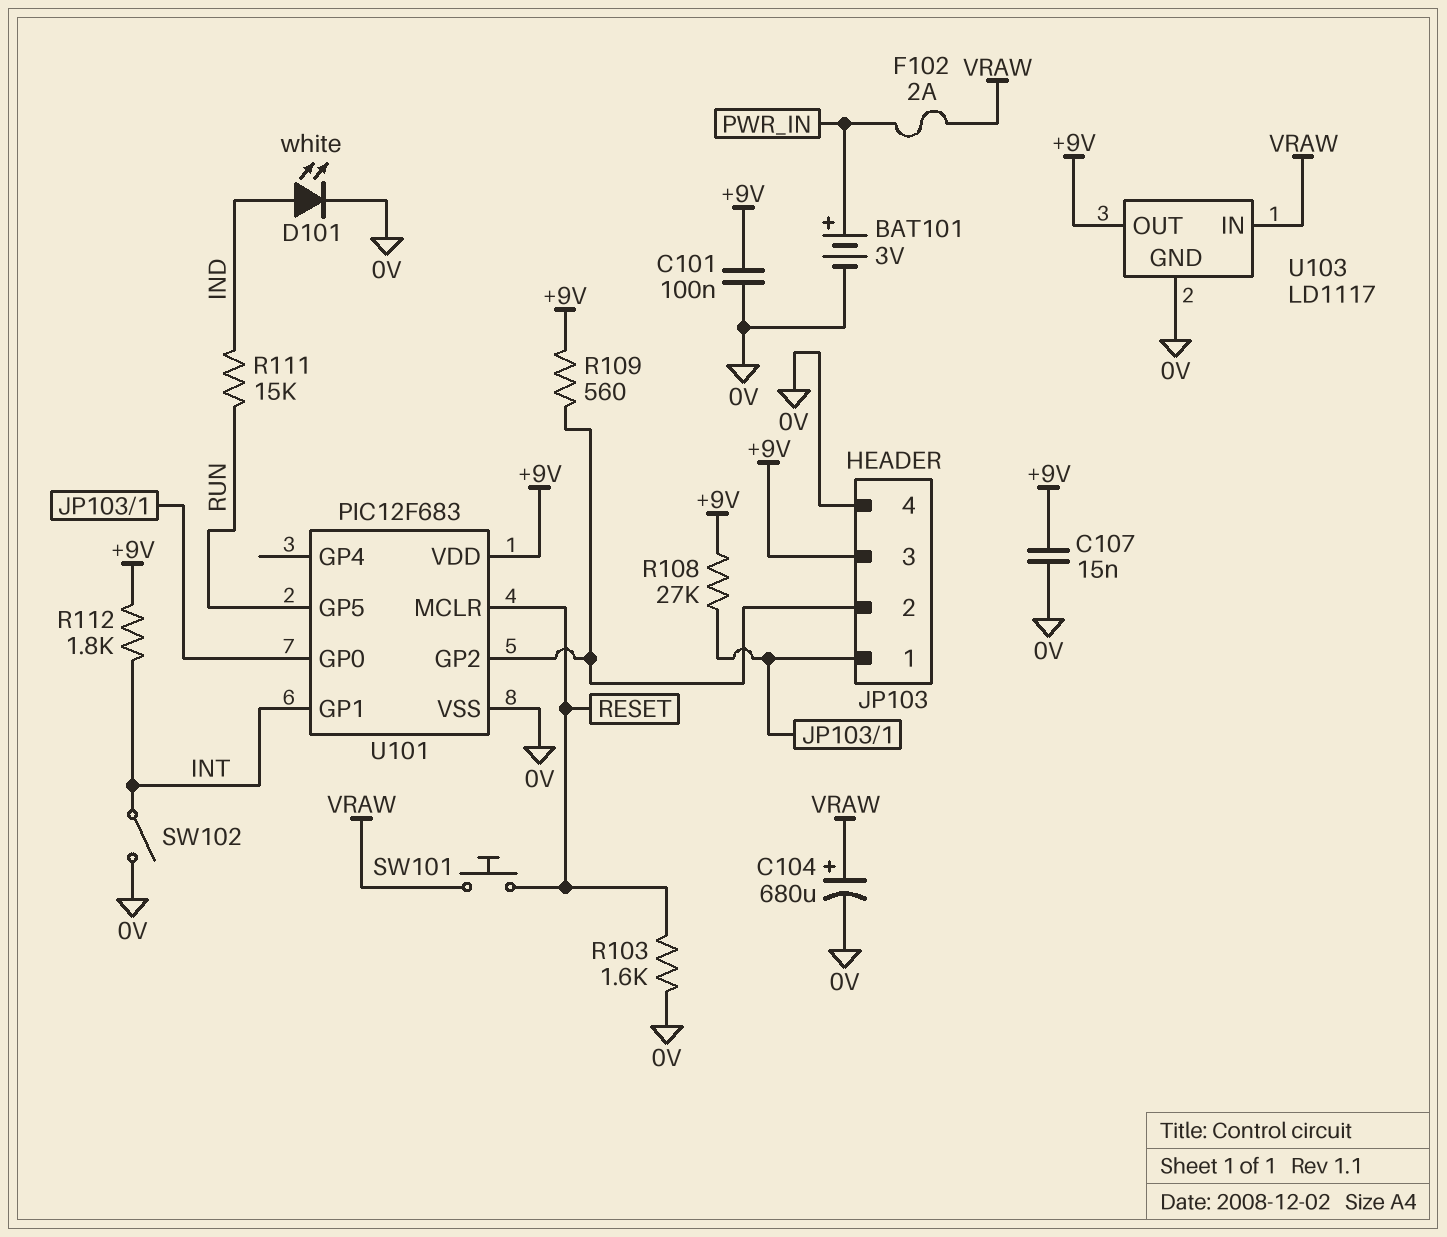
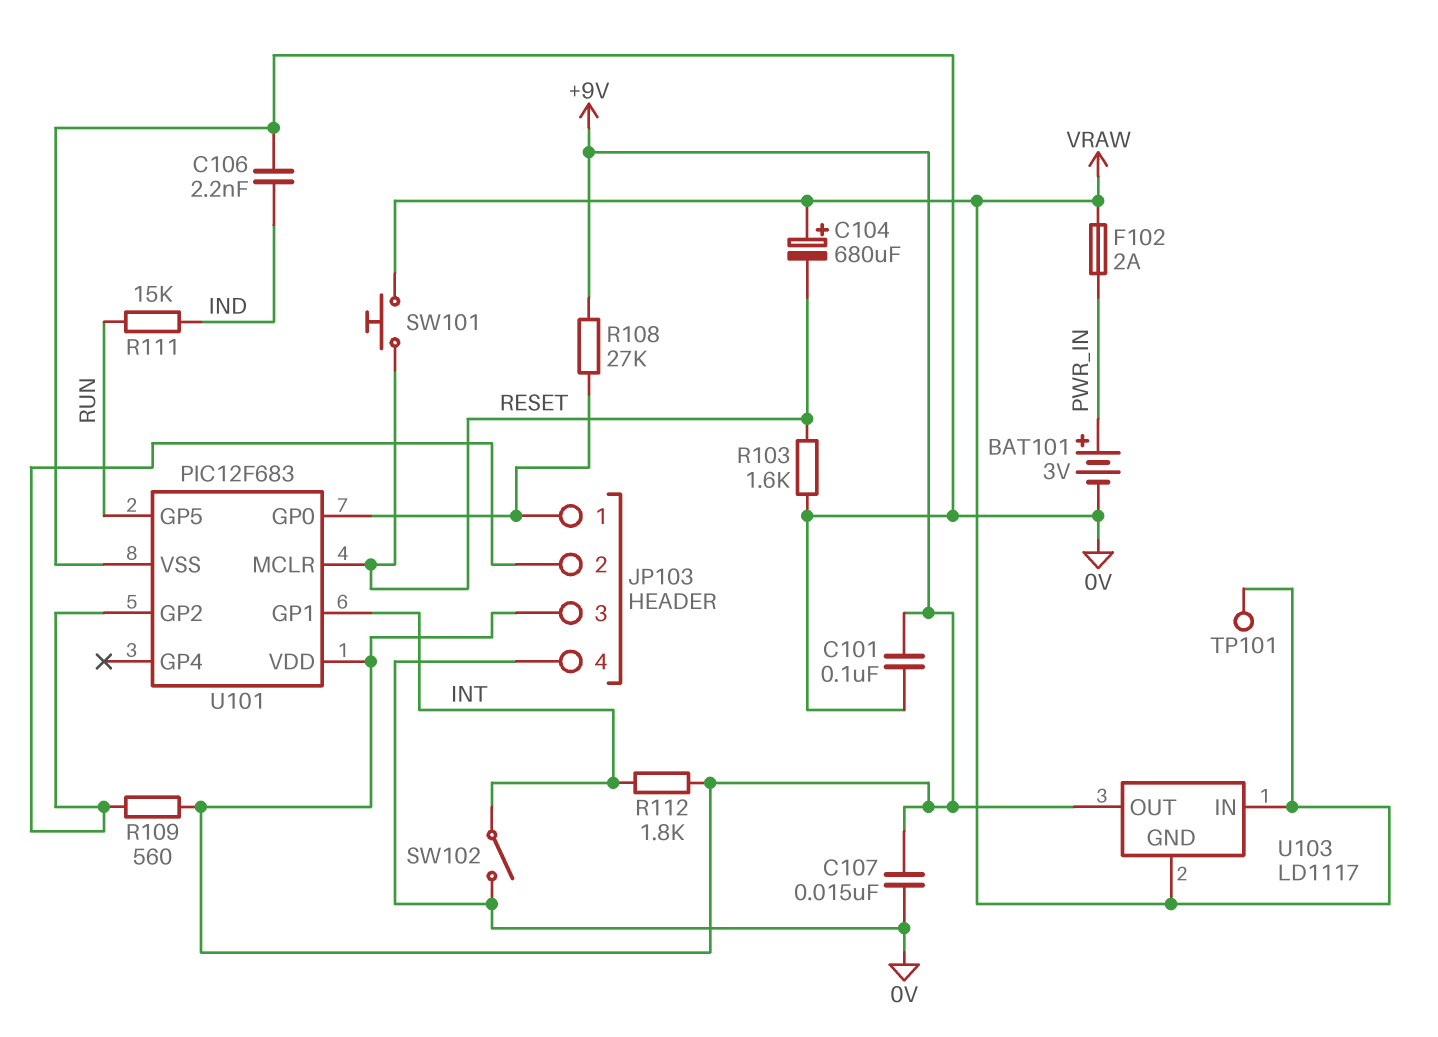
C104: 680uF (plus VRAW, minus 0V) -> 680uF (plus VRAW, minus RESET)
C106: none -> 2.2nF (0V, IND)
D101: LED white (A IND, K 0V) -> none
TP101: none -> test point (VRAW)
U103 pin GND: 0V -> VRAW

